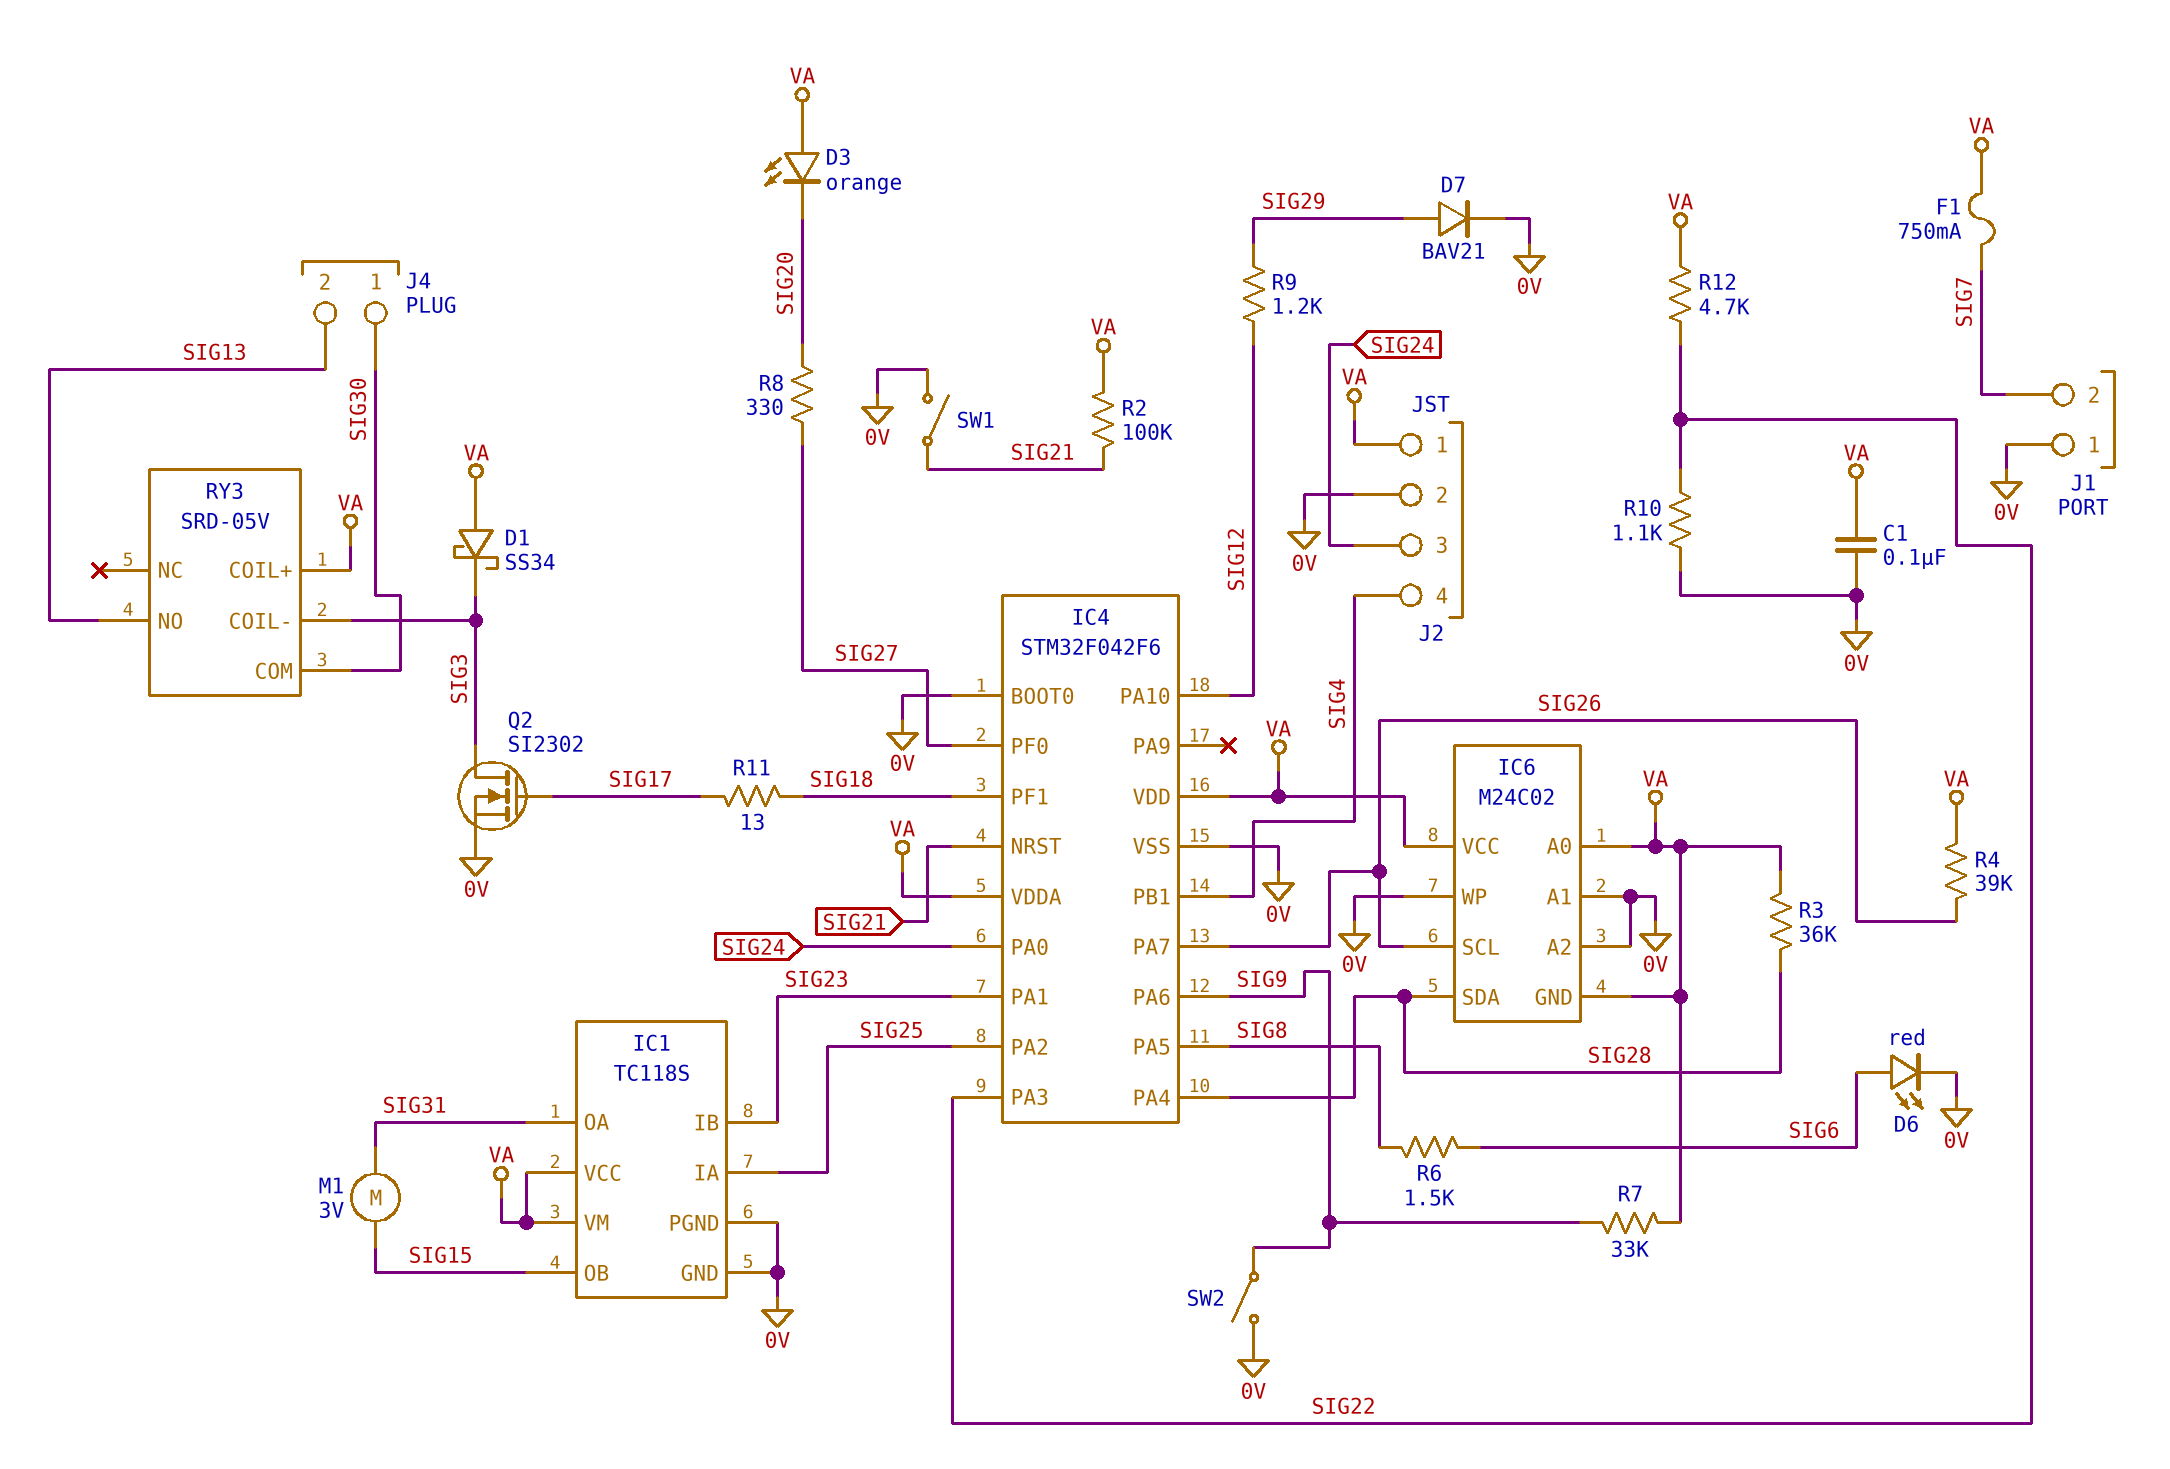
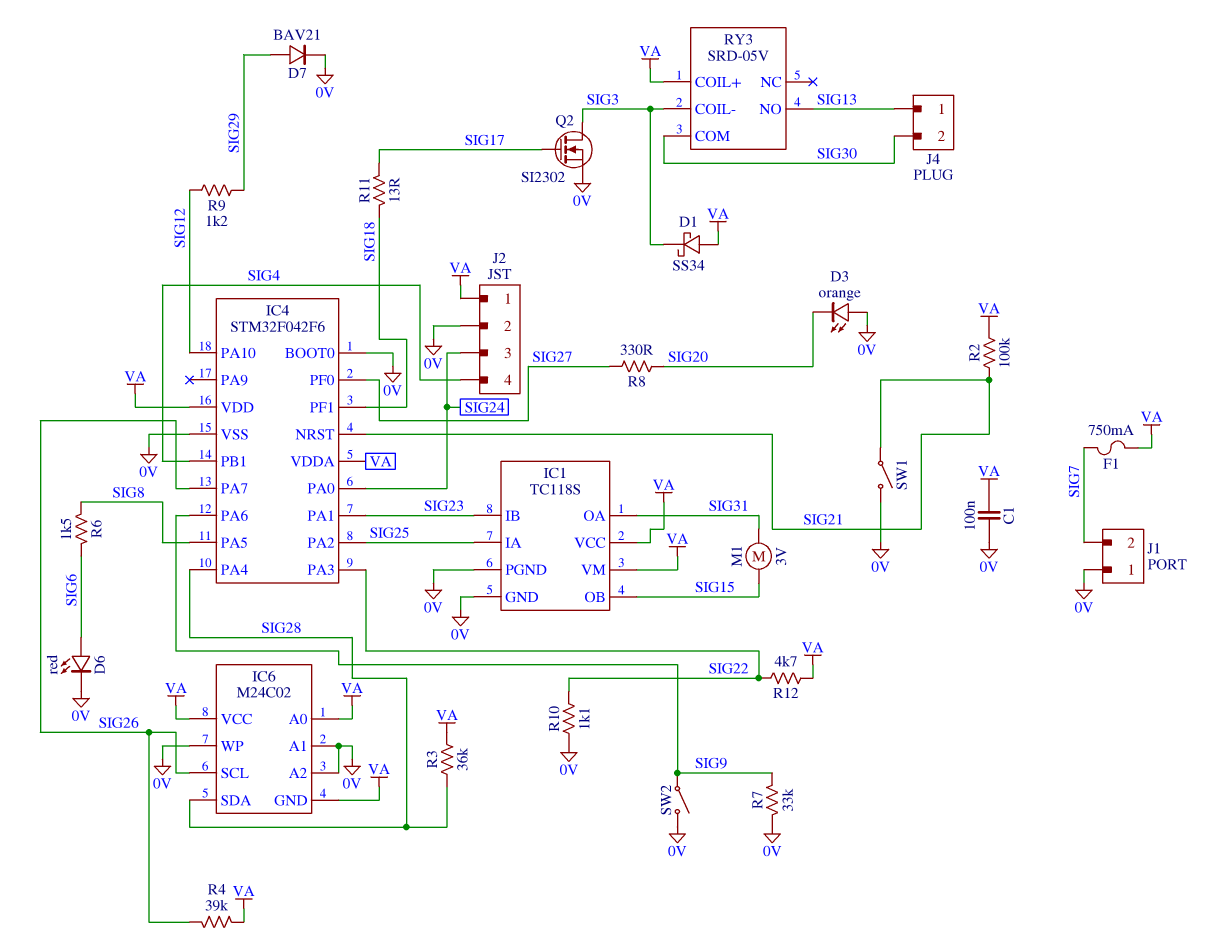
D3: LED orange (A VA, K SIG20) -> LED orange (A 0V, K SIG20)
J4 pin 1: SIG30 -> SIG13
J4 pin 2: SIG13 -> SIG30
R7: 33k (SIG9, VA) -> 33k (0V, SIG9)

